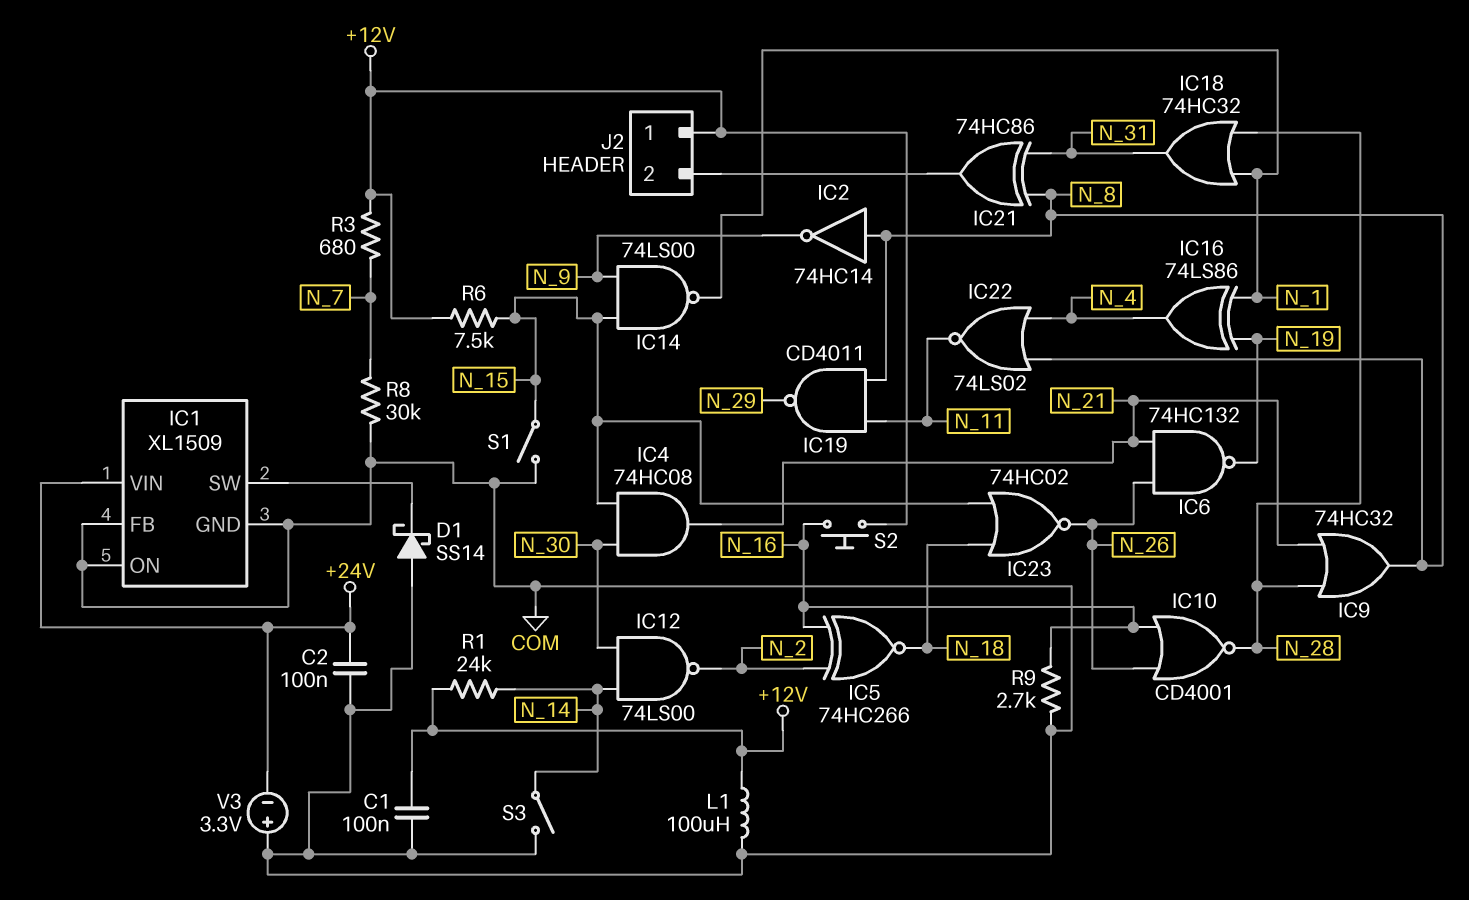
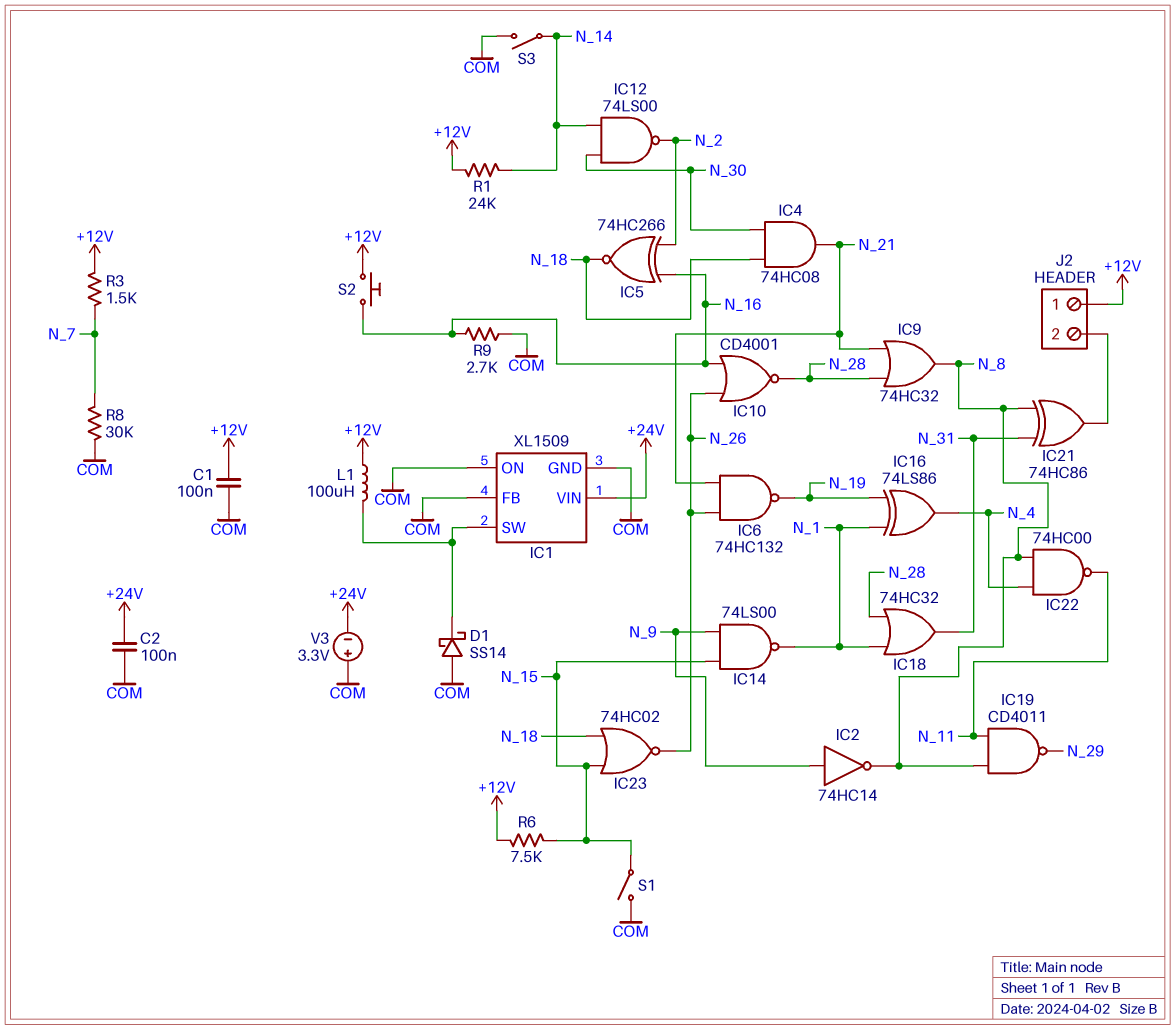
IC2: NOT 74HC14 (in N_8, out N_9) -> NOT 74HC14 (in N_9, out N_8)
IC4: AND 74HC08 (in N_15, in N_30, out N_21) -> AND 74HC08 (in N_18, in N_30, out N_21)
IC22: NOR 74LS02 (in N_4, in N_8, out N_11) -> NAND 74HC00 (in N_4, in N_8, out N_11)
L1: 100uH (+12V, COM) -> 100uH (+12V, IC1/SW)
R3: 680 (+12V, N_7) -> 1.5k (+12V, N_7)

